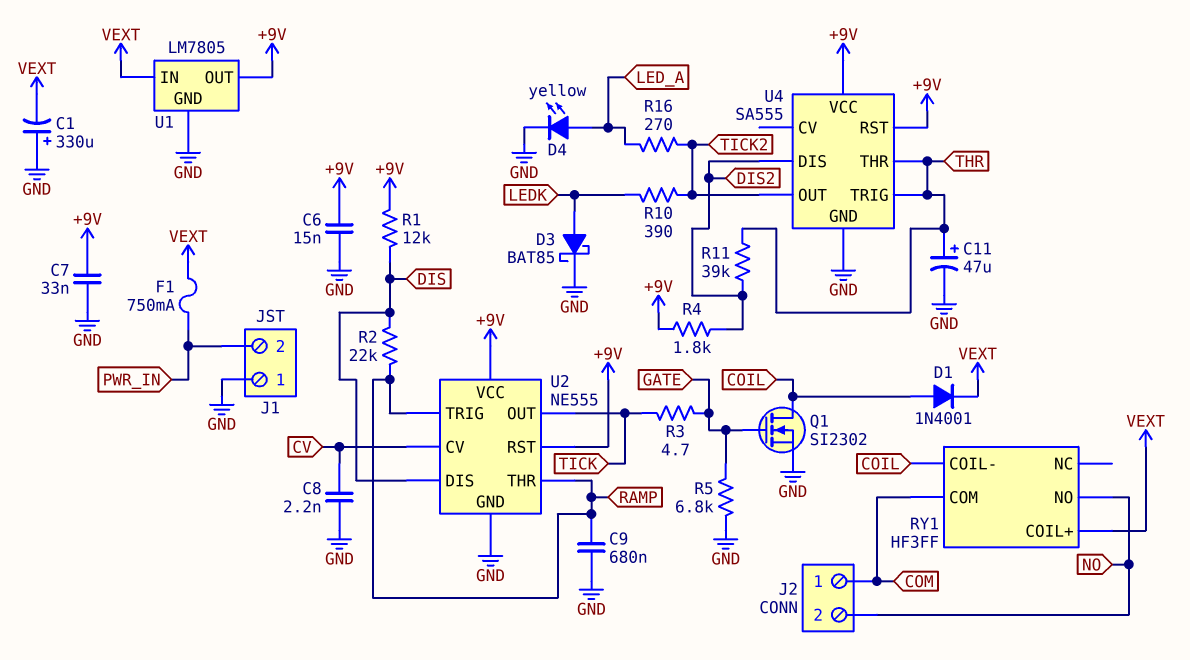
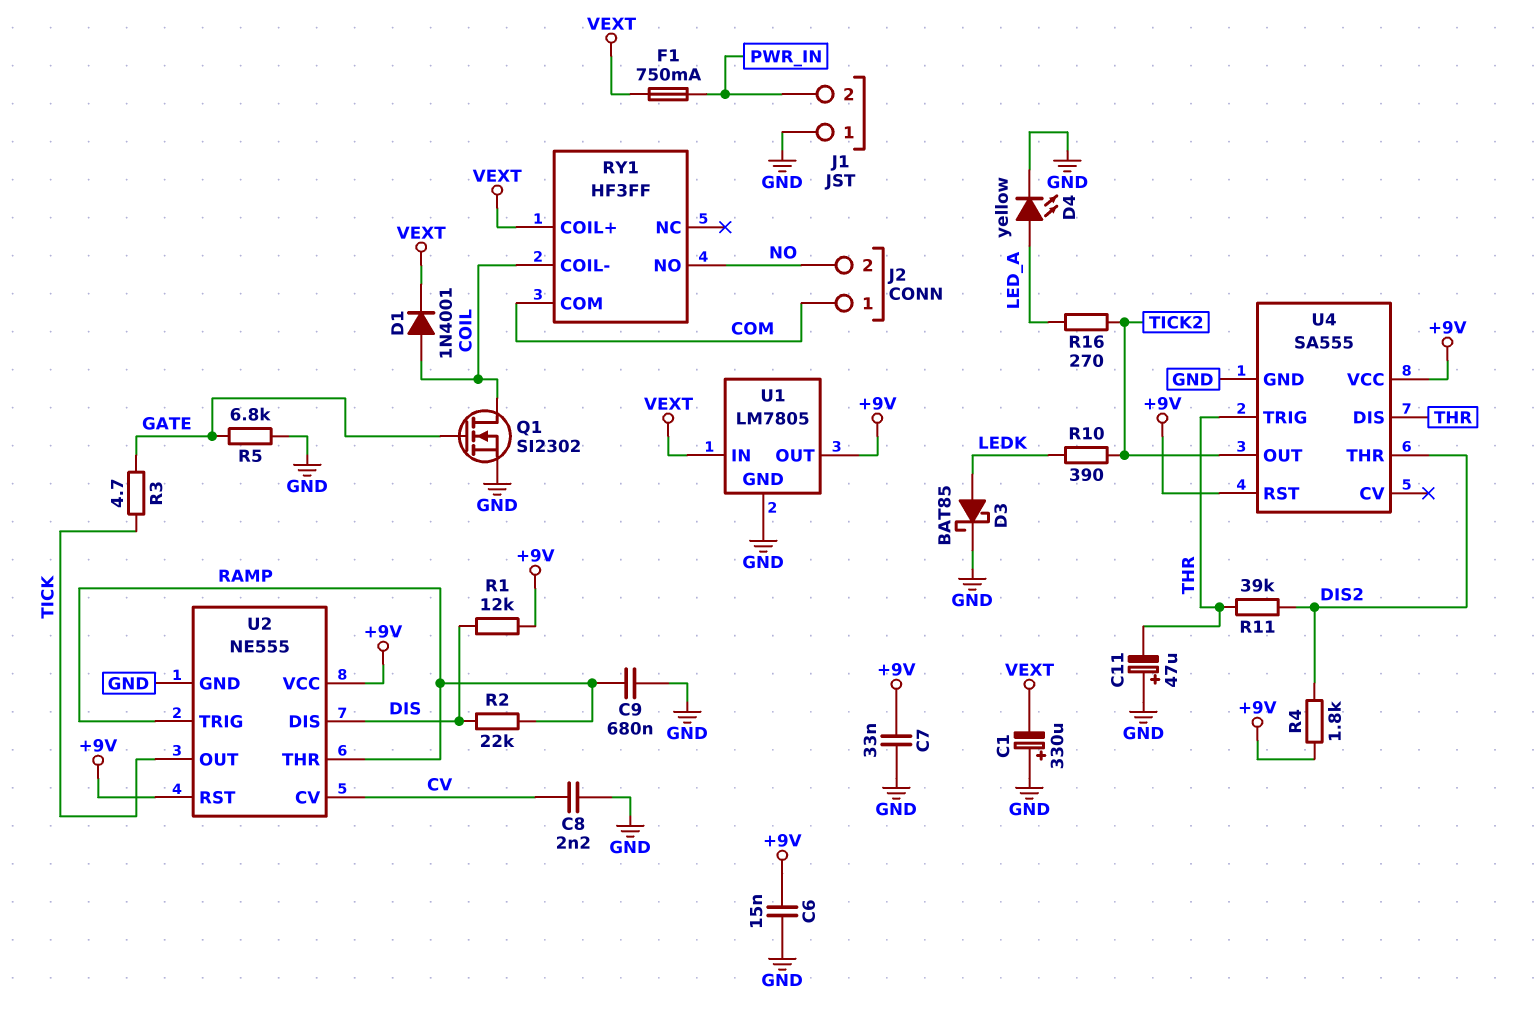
C11: 47uF (plus THR, minus GND) -> 47uF (plus GND, minus THR)
U4 pin DIS: DIS2 -> THR
U4 pin THR: THR -> DIS2

